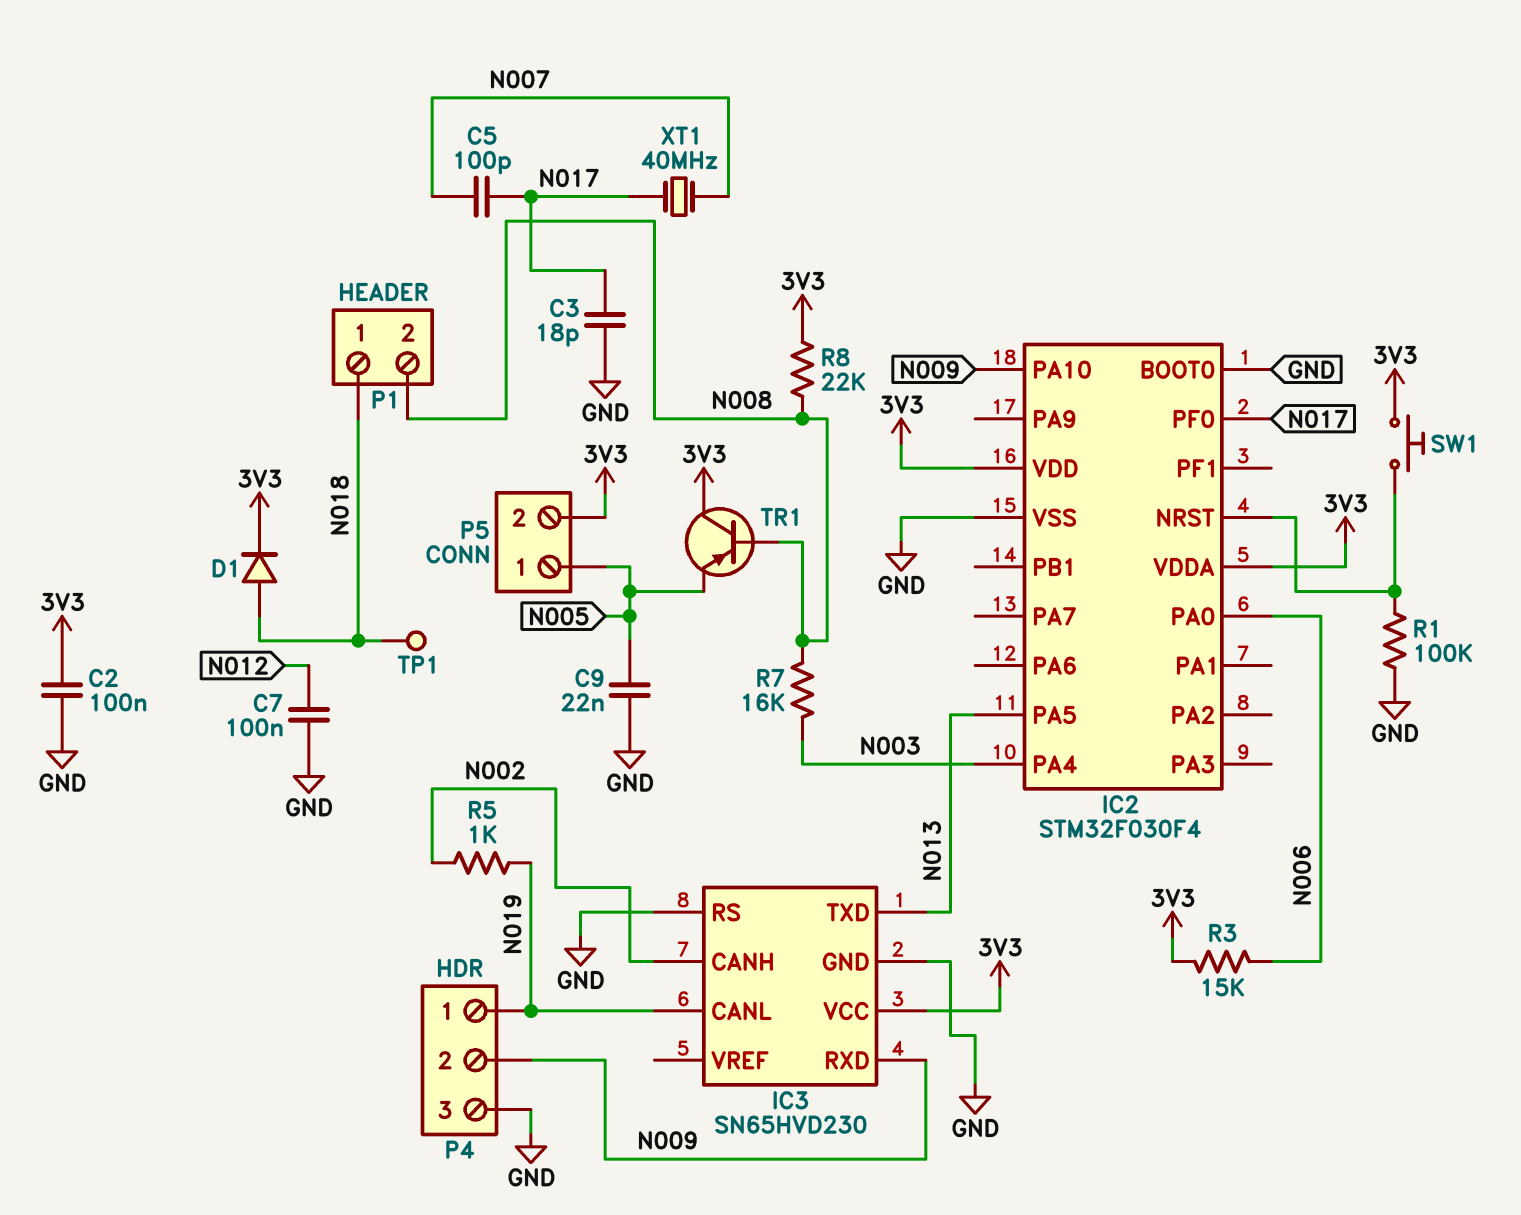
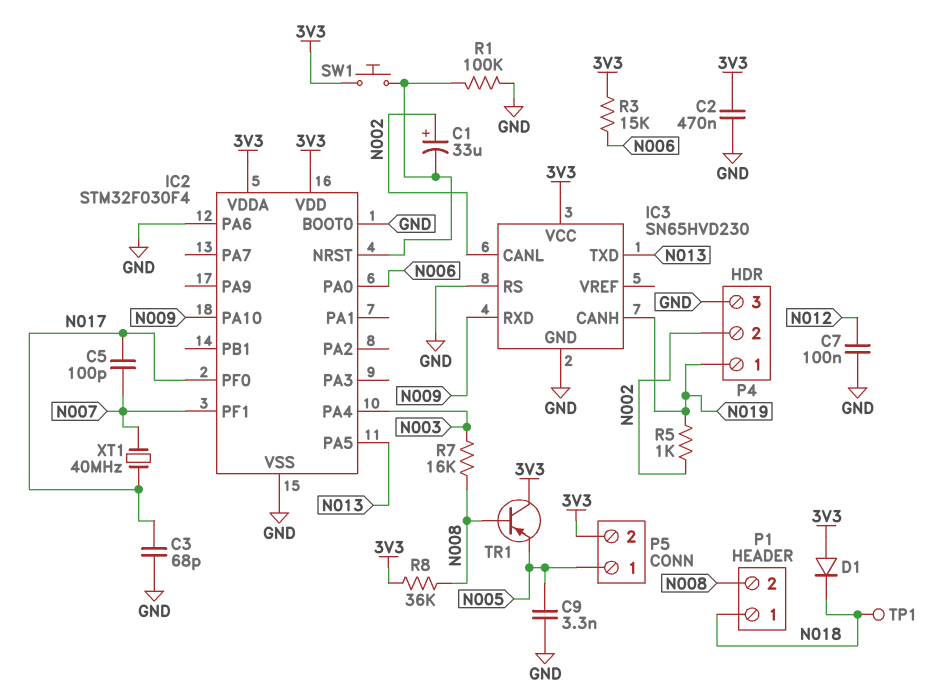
C1: none -> 33uF (plus N002, minus IC2/NRST)
C2: 100nF (3V3, GND) -> 470nF (3V3, GND)
C3: 18pF (GND, N017) -> 68pF (GND, N017)
C9: 22nF (GND, N005) -> 3.3nF (GND, N005)
D1: diode (A N018, K 3V3) -> diode (A 3V3, K N018)
IC2 pin PA6: none -> GND
IC2 pin PF1: none -> N007
IC3 pin CANH: N002 -> N019
IC3 pin CANL: N019 -> N002
P4 pin 2: N009 -> N002
R8: 22k (3V3, N008) -> 36k (3V3, N008)

